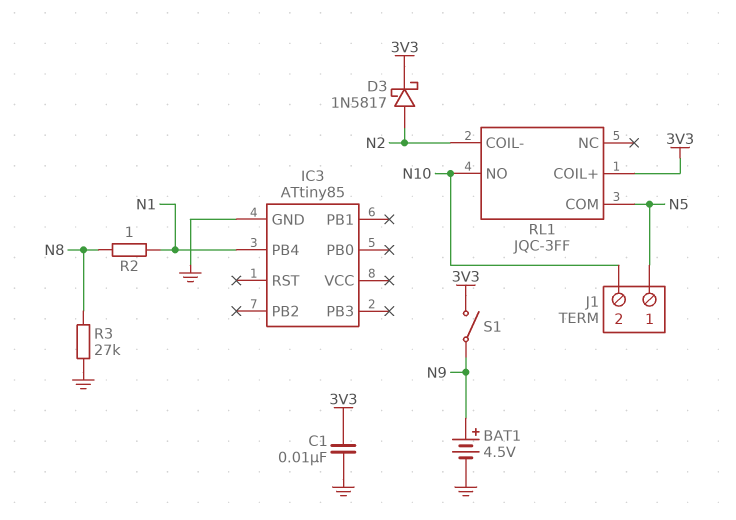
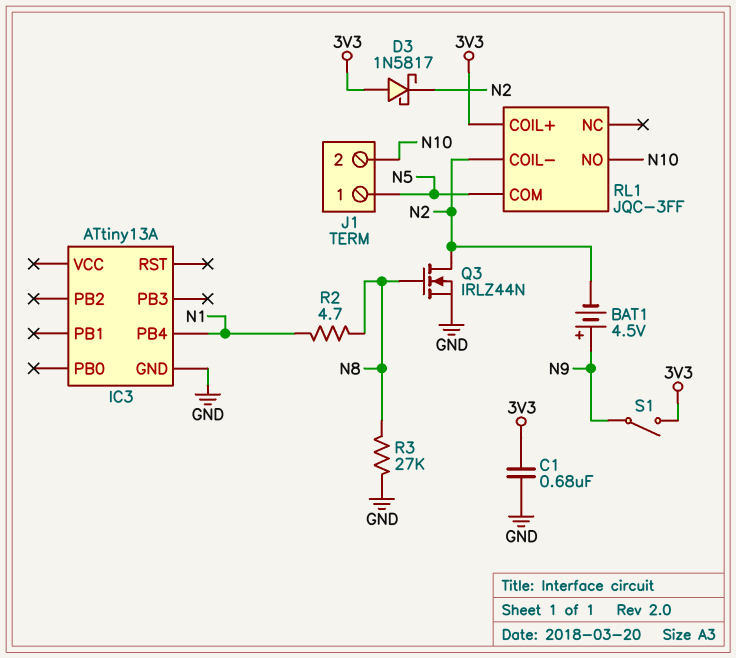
BAT1: 4.5V (plus N9, minus GND) -> 4.5V (plus N9, minus N2)
C1: 10nF (3V3, GND) -> 680nF (3V3, GND)
D3: schottky 1N5817 (A N2, K 3V3) -> schottky 1N5817 (A 3V3, K N2)
IC3: ATtiny85 -> ATtiny13A
Q3: none -> NMOS IRLZ44N (G N8, D N2, S GND)
R2: 1 (N1, N8) -> 4.7 (N1, N8)

